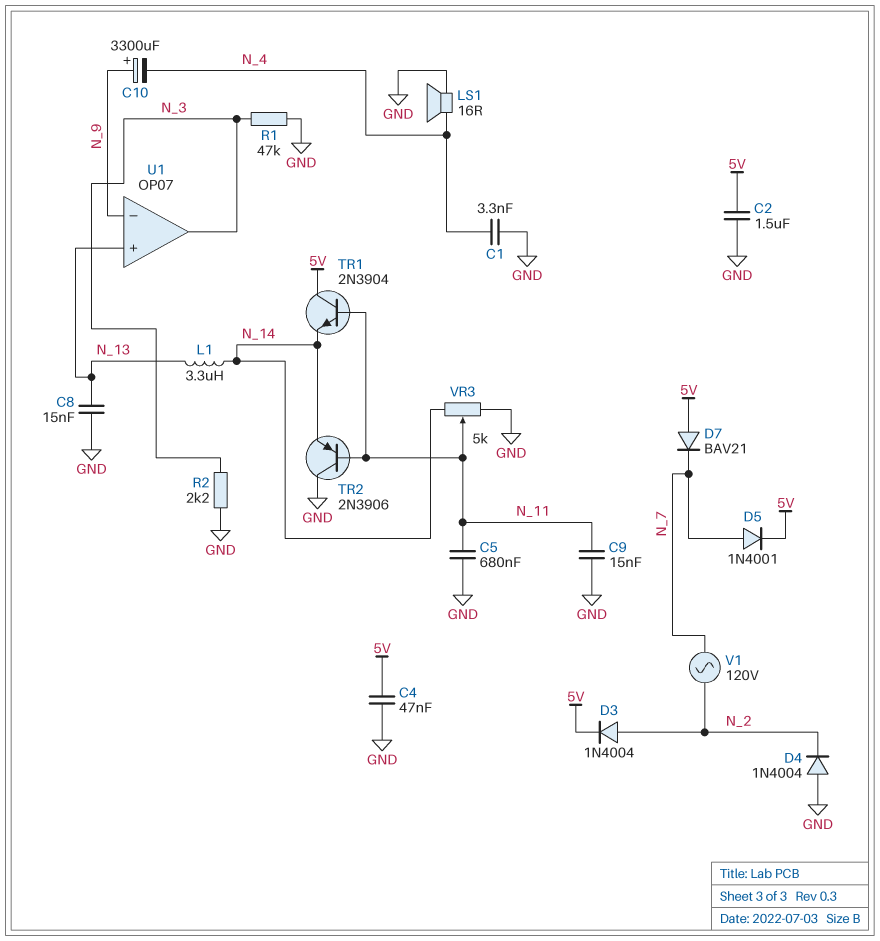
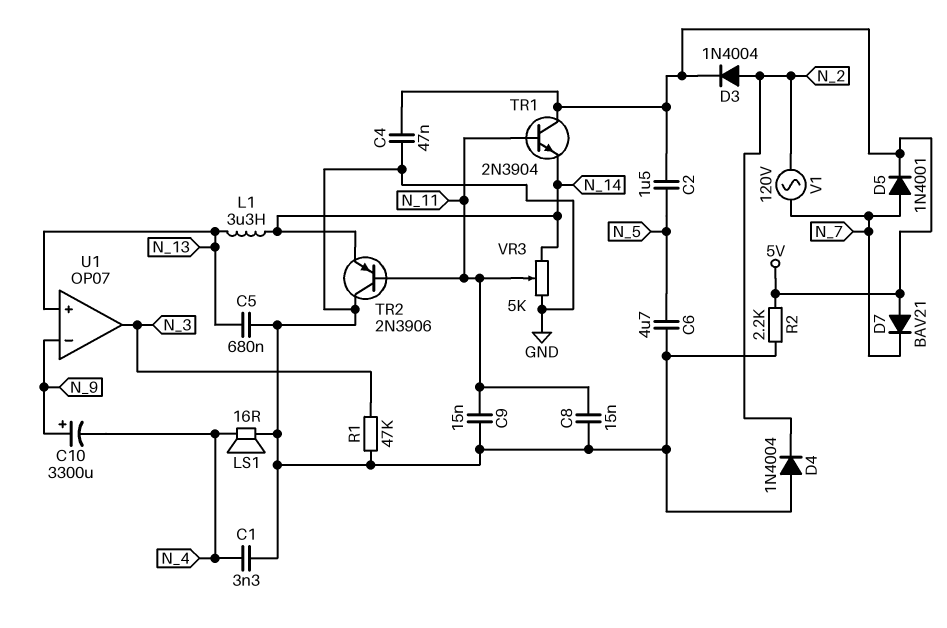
C2: 1.5uF (5V, GND) -> 1.5uF (5V, N_5)
C5: 680nF (GND, N_11) -> 680nF (GND, N_13)
C6: none -> 4.7uF (GND, N_5)
C8: 15nF (GND, N_13) -> 15nF (GND, N_11)
R2: 2.2k (GND, N_3) -> 2.2k (5V, GND)

